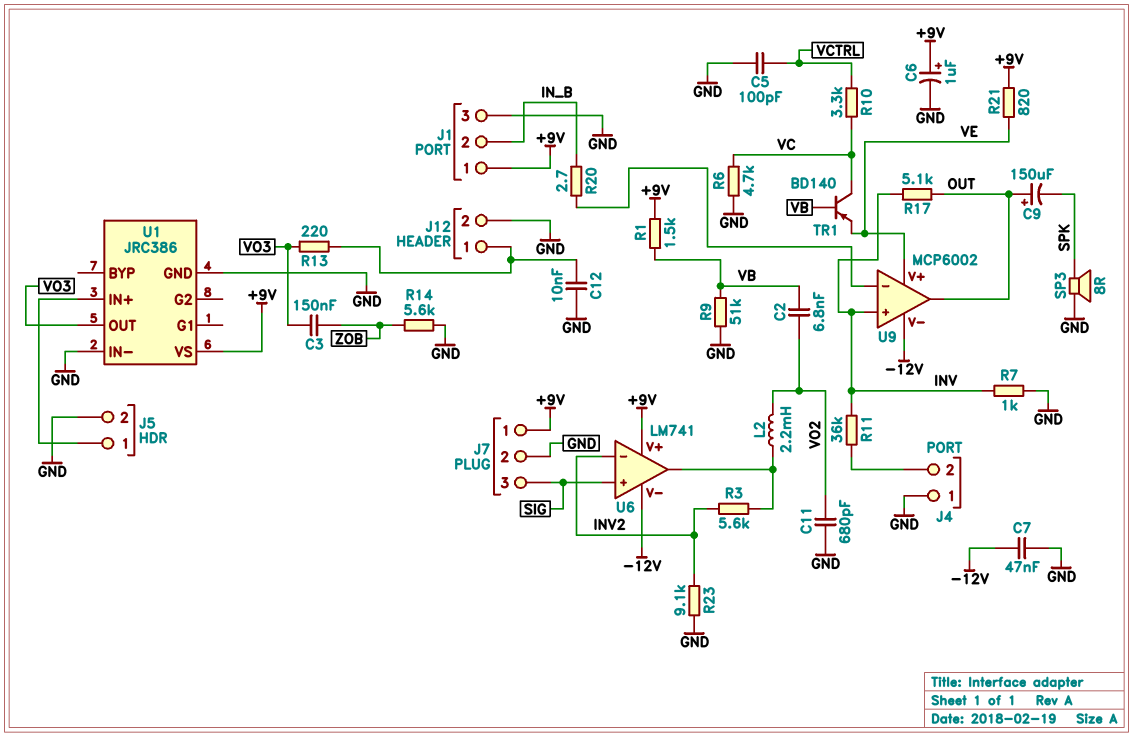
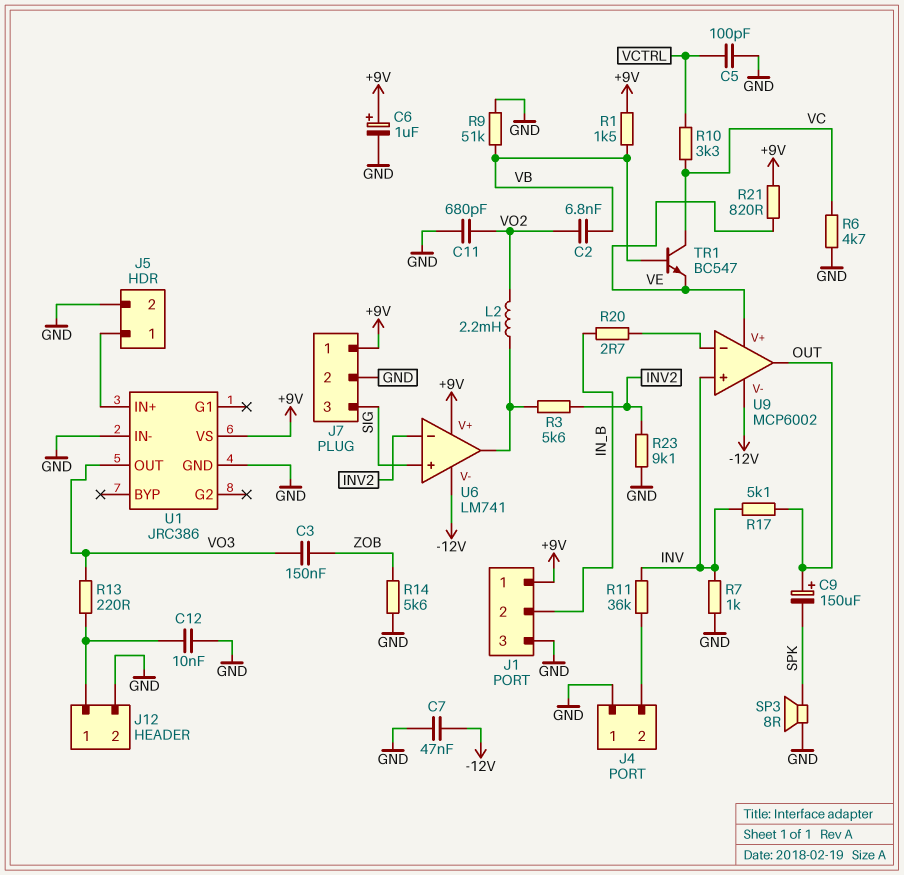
TR1: PNP BD140 (B VB, C VC, E VE) -> NPN BC547 (B VB, C VC, E VE)

